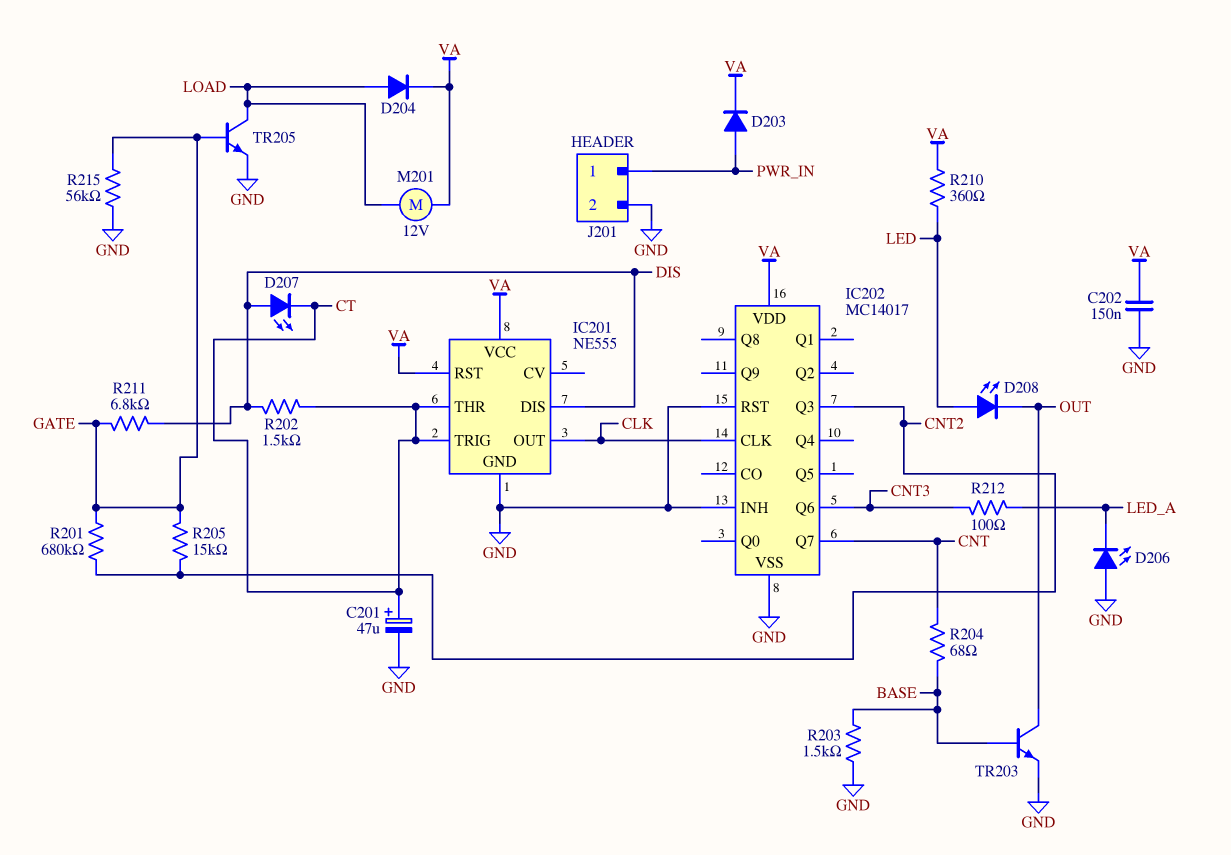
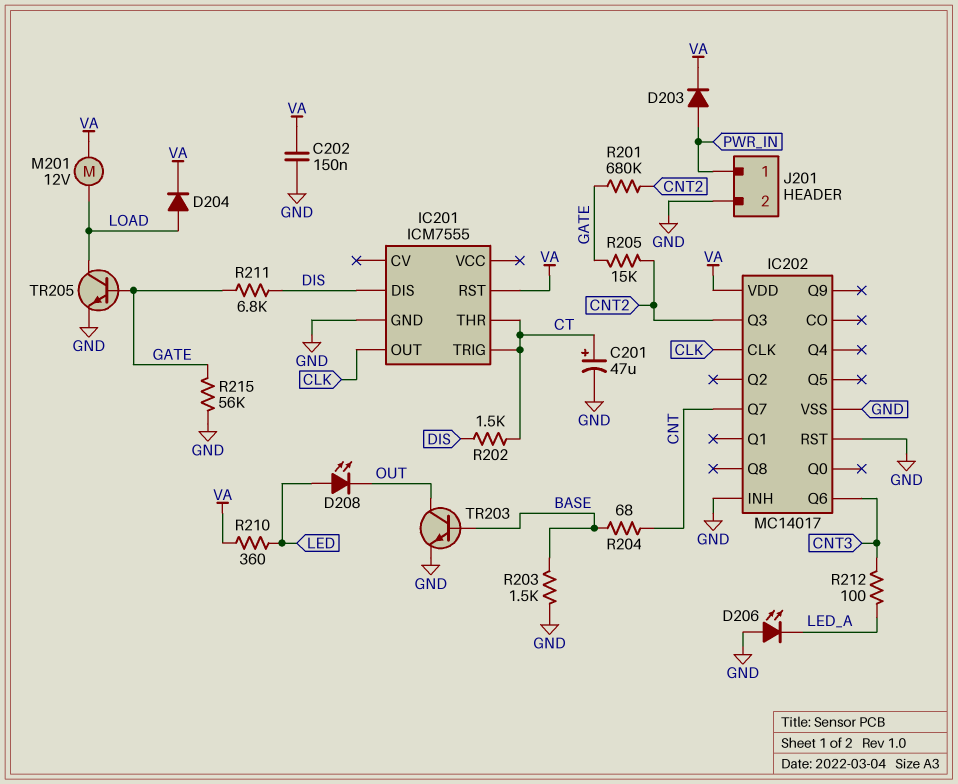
D207: LED (A DIS, K CT) -> none
IC201: NE555 -> ICM7555
IC201 pin VCC: VA -> none

